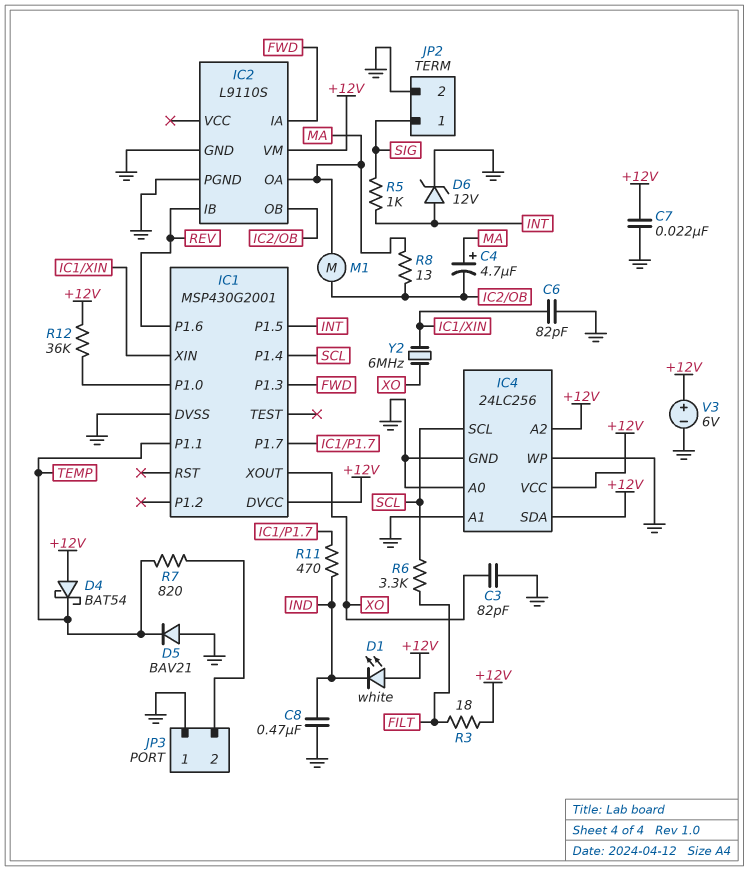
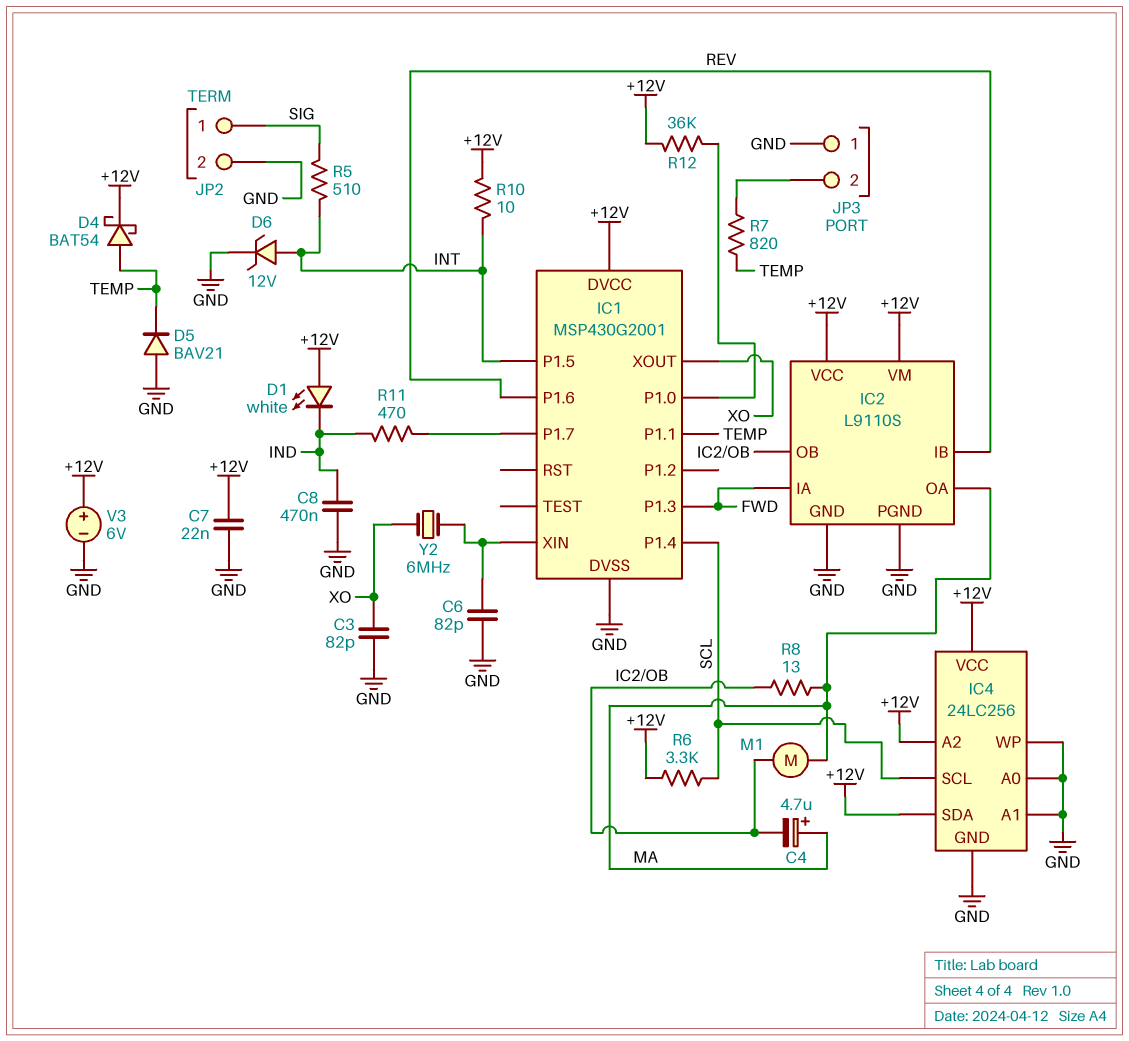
D4: schottky BAT54 (A +12V, K TEMP) -> schottky BAT54 (A TEMP, K +12V)
IC2 pin VCC: none -> +12V
R3: 18 (+12V, FILT) -> none
R5: 1k (INT, SIG) -> 510 (INT, SIG)
R6: 3.3k (FILT, SCL) -> 3.3k (+12V, SCL)
R10: none -> 10 (+12V, INT)

